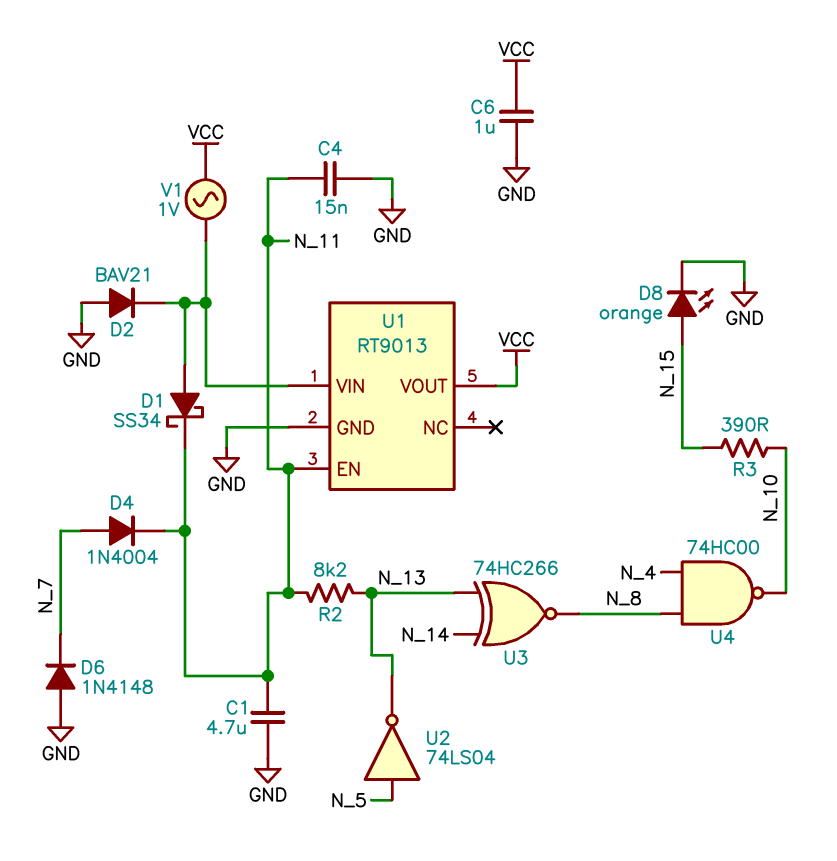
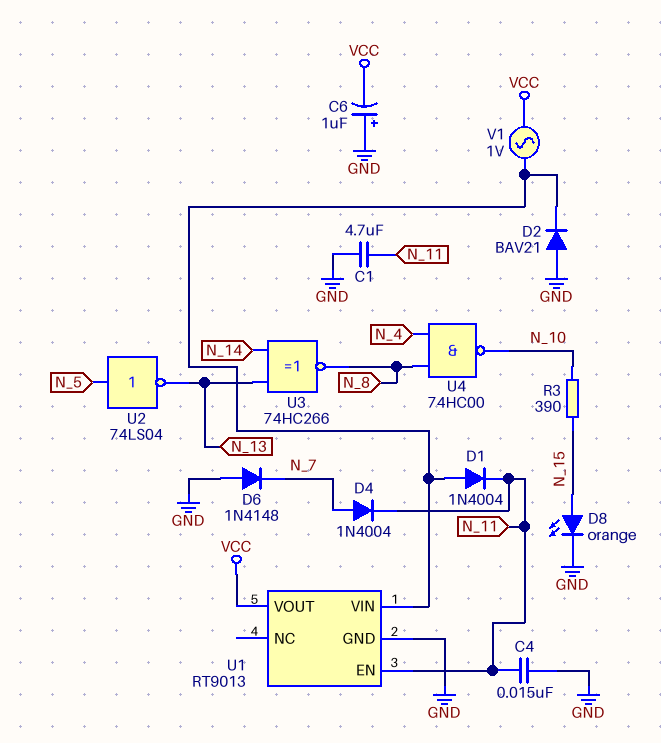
C6: 1uF (GND, VCC) -> 1uF (plus GND, minus VCC)
D1: schottky SS34 (A U1/VIN, K N_11) -> diode 1N4004 (A U1/VIN, K N_11)
R2: 8.2k (N_11, N_13) -> none

